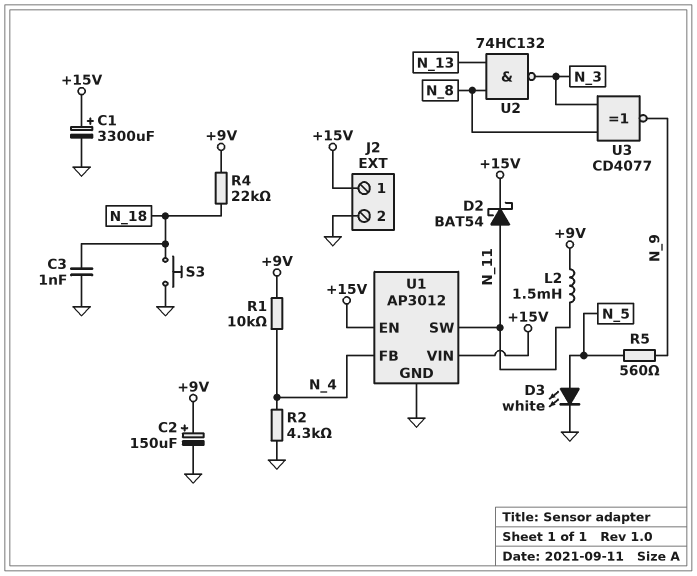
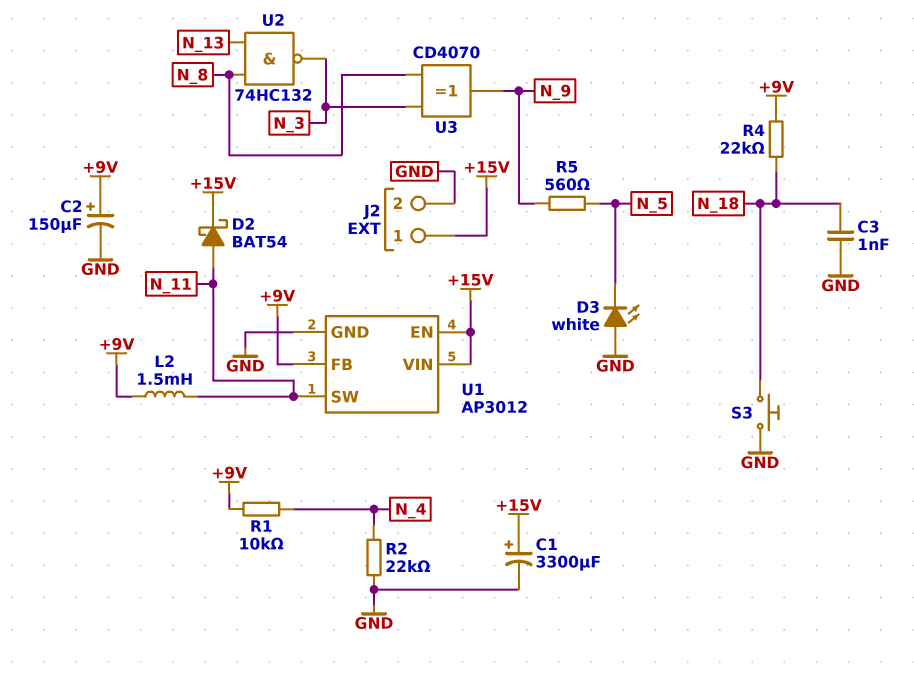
D3: LED white (A N_5, K GND) -> LED white (A GND, K N_5)
R2: 4.3k (GND, N_4) -> 22k (GND, N_4)
U1 pin FB: N_4 -> +9V
U3: XNOR CD4077 (in N_3, in N_8, out N_9) -> XOR CD4070 (in N_3, in N_8, out N_9)

